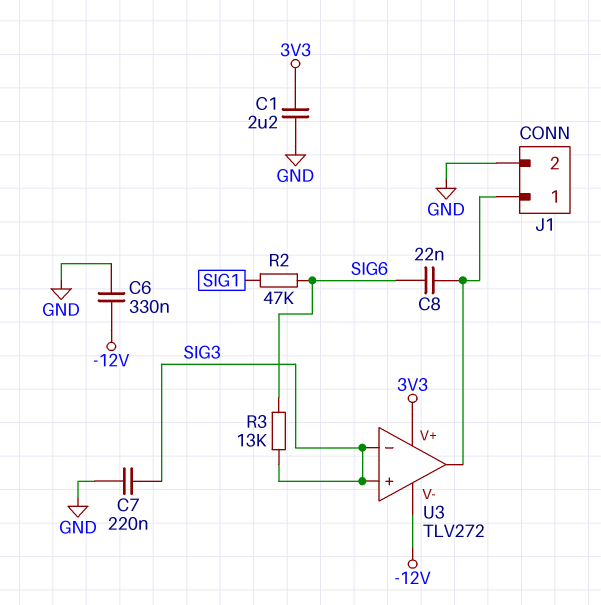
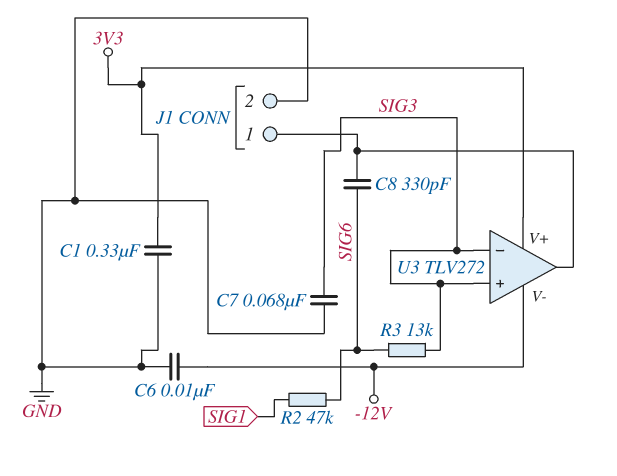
C1: 2.2uF (3V3, GND) -> 330nF (3V3, GND)
C6: 330nF (-12V, GND) -> 10nF (-12V, GND)
C7: 220nF (GND, SIG3) -> 68nF (GND, SIG3)
C8: 22nF (J1/1, SIG6) -> 330pF (J1/1, SIG6)

